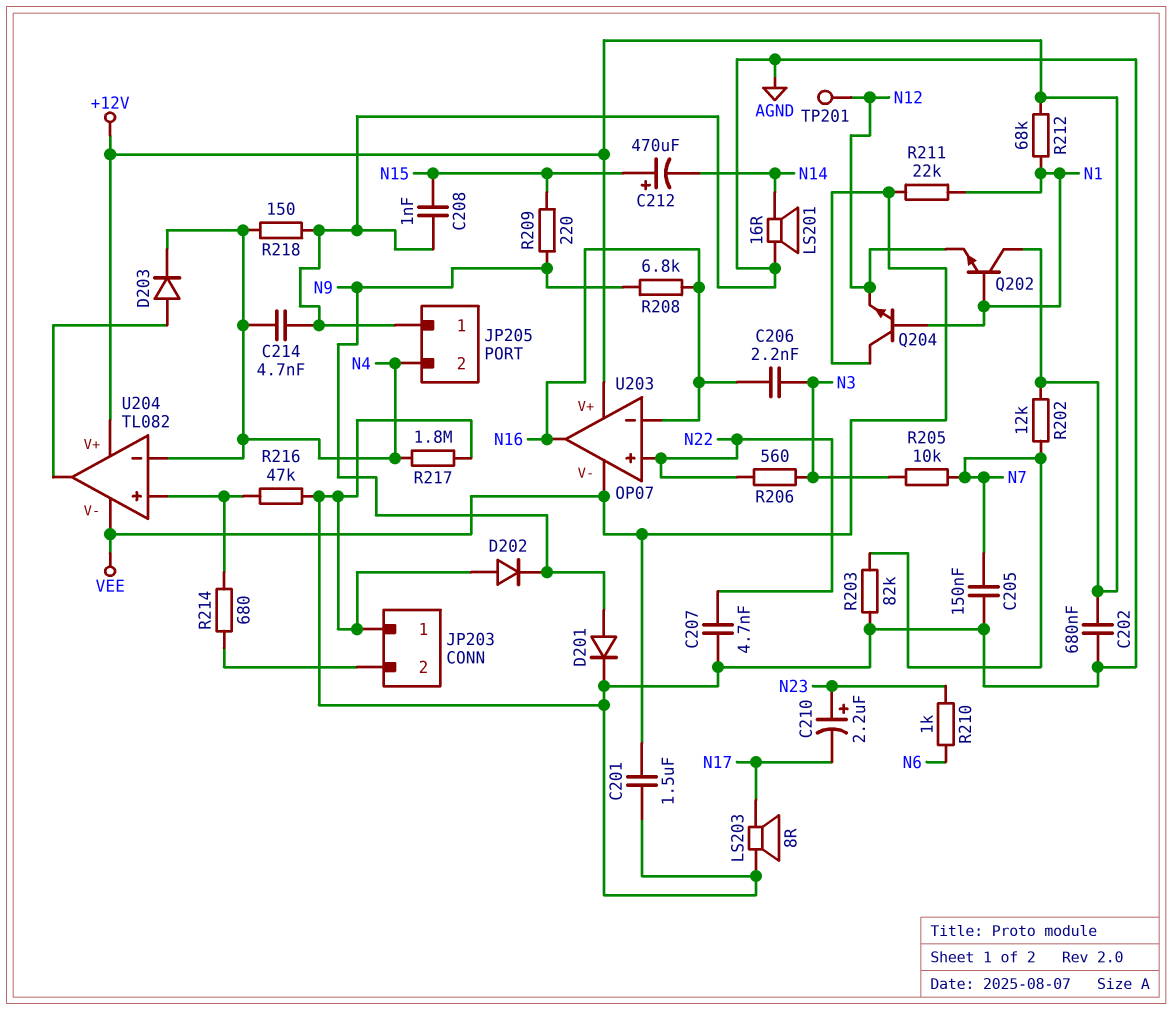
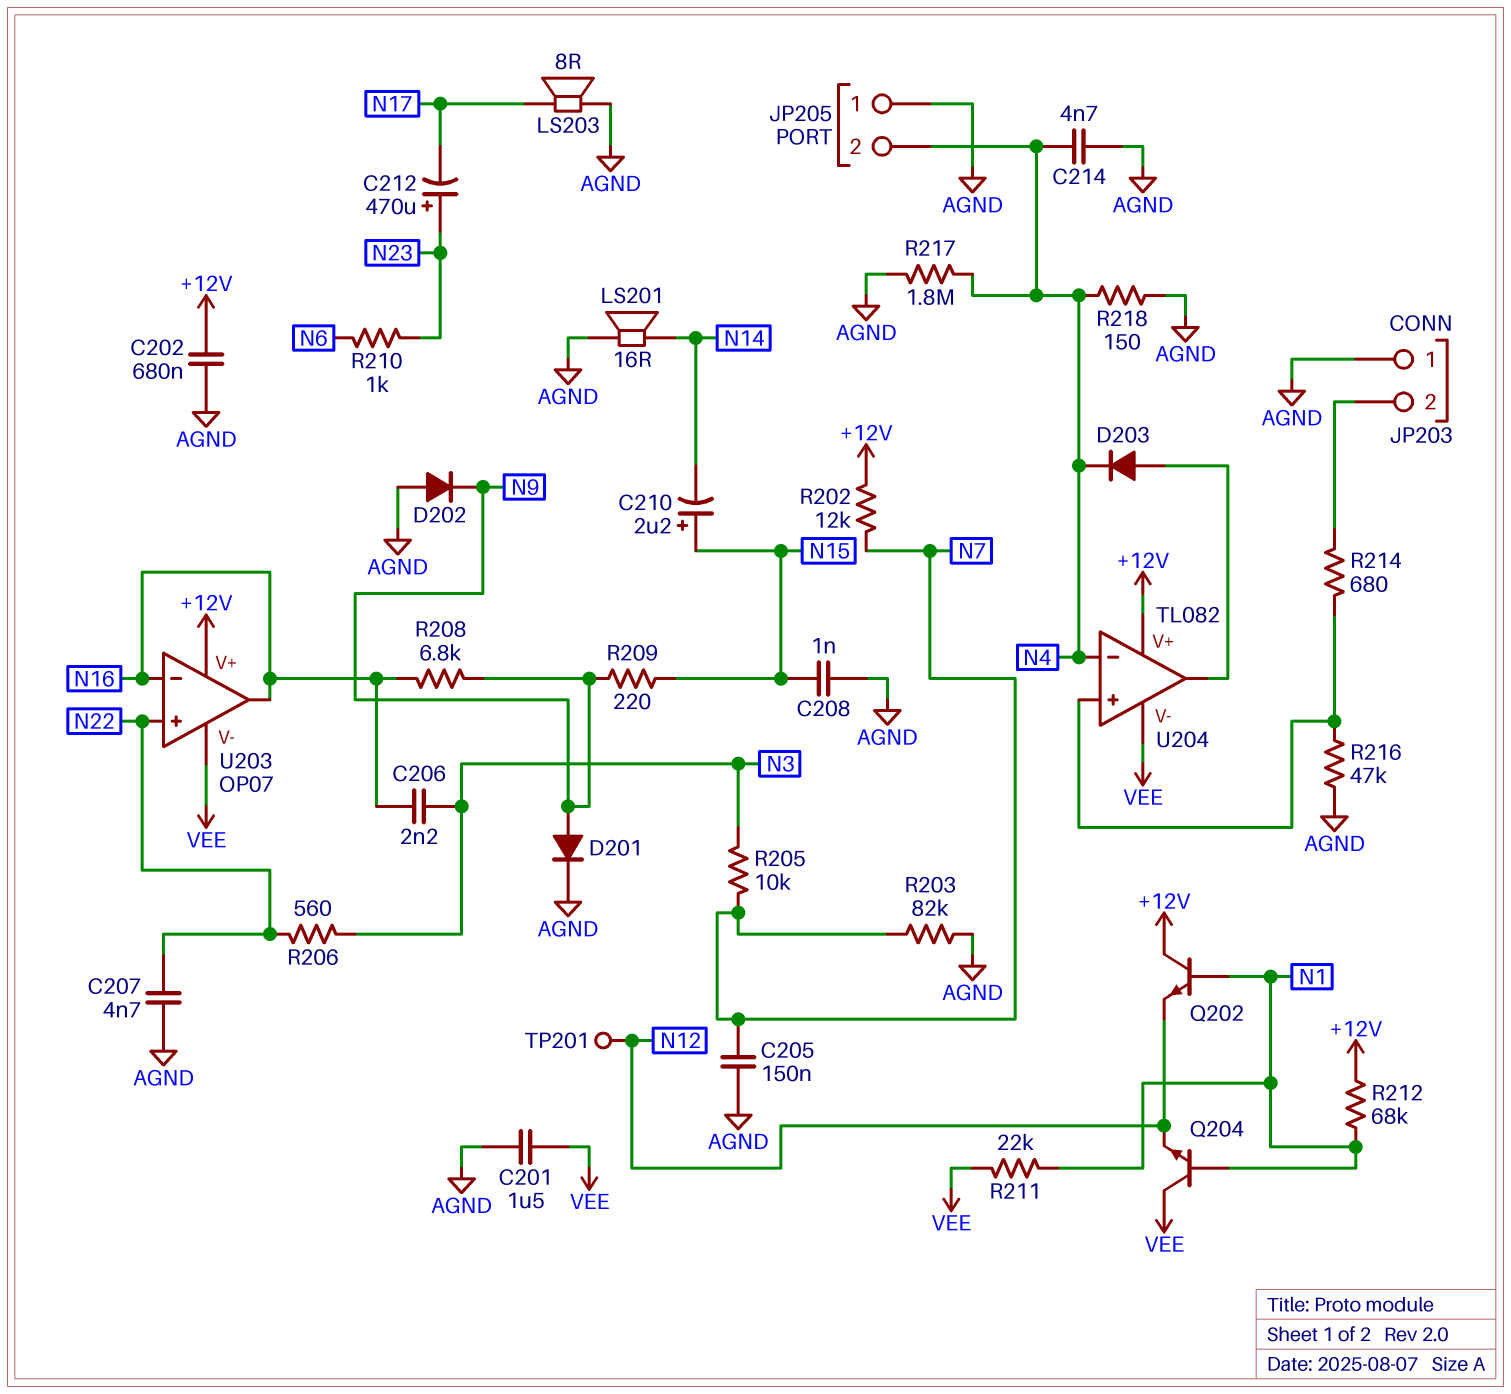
C210: 2.2uF (plus N23, minus N17) -> 2.2uF (plus N15, minus N14)
C212: 470uF (plus N15, minus N14) -> 470uF (plus N23, minus N17)

